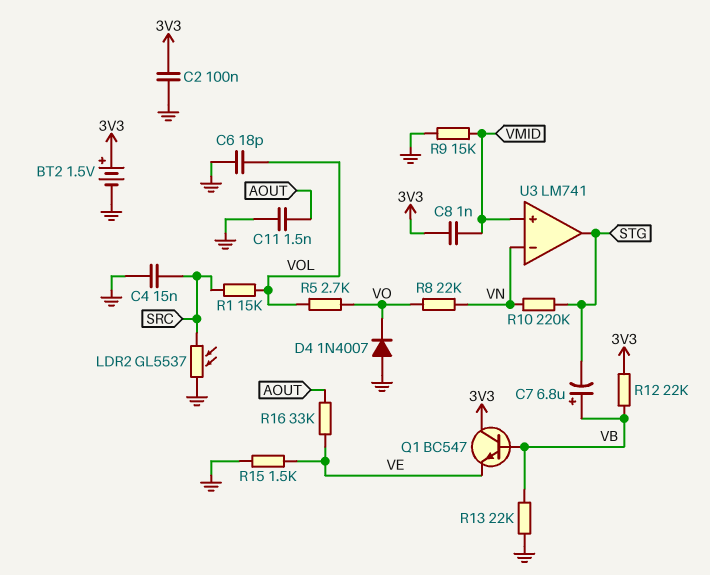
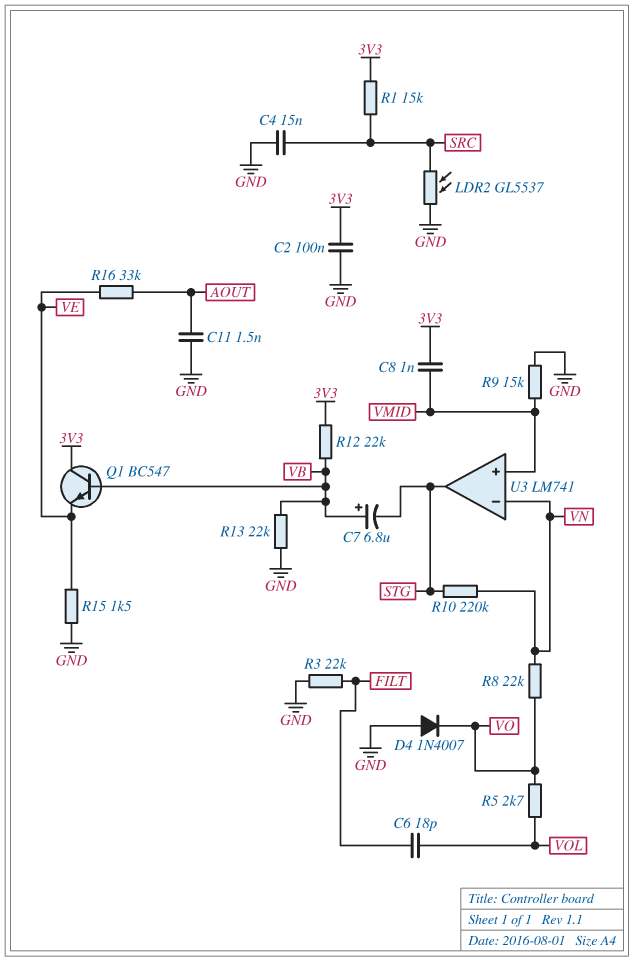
BT2: 1.5V (plus 3V3, minus GND) -> none
C6: 18pF (GND, VOL) -> 18pF (FILT, VOL)
R1: 15k (SRC, VOL) -> 15k (3V3, SRC)
R3: none -> 22k (FILT, GND)

